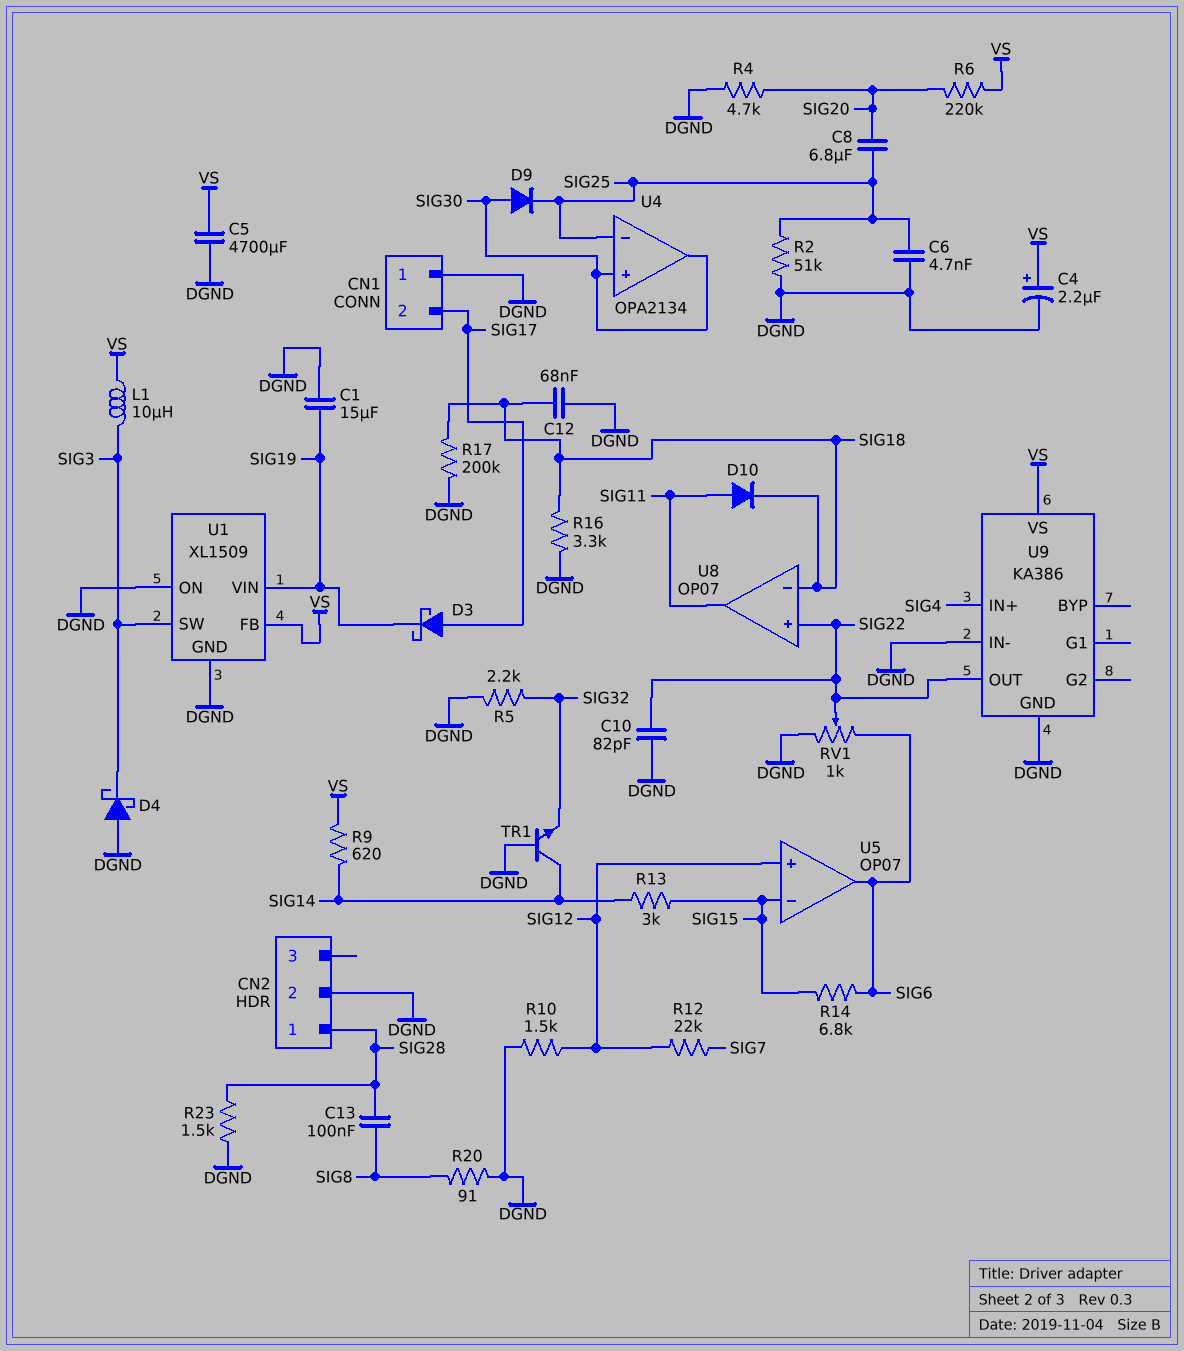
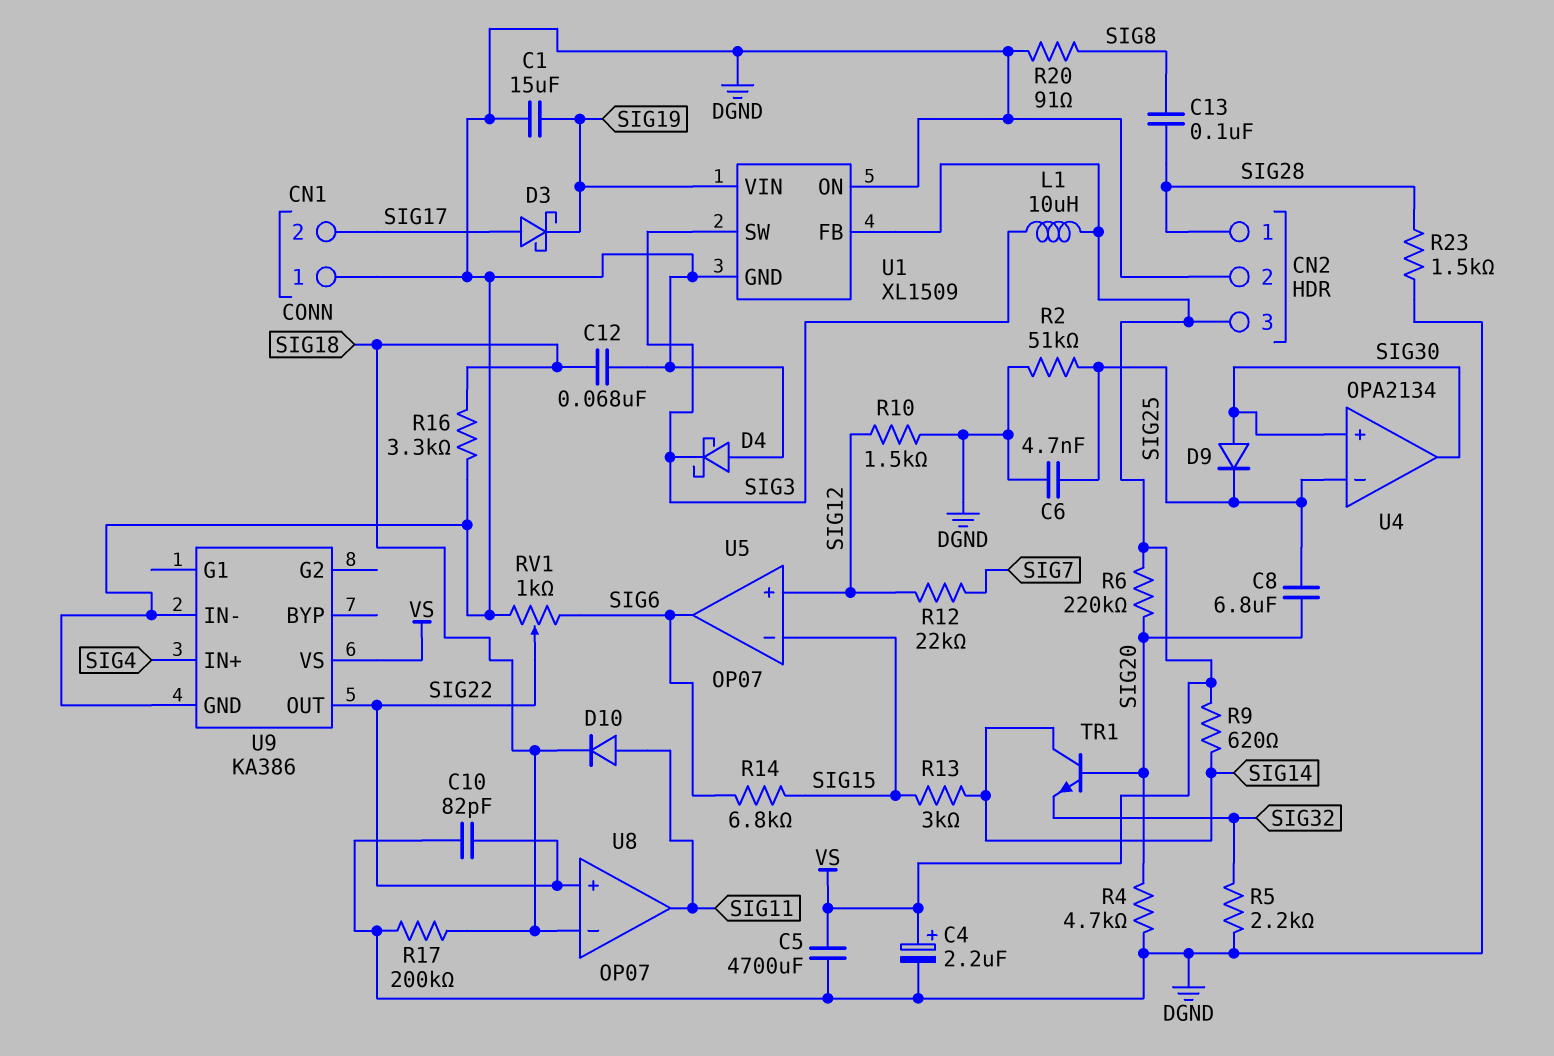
CN2 pin 3: none -> VS
TR1: NPN (B DGND, C SIG14, E SIG32) -> NPN (B SIG20, C SIG14, E SIG32)

